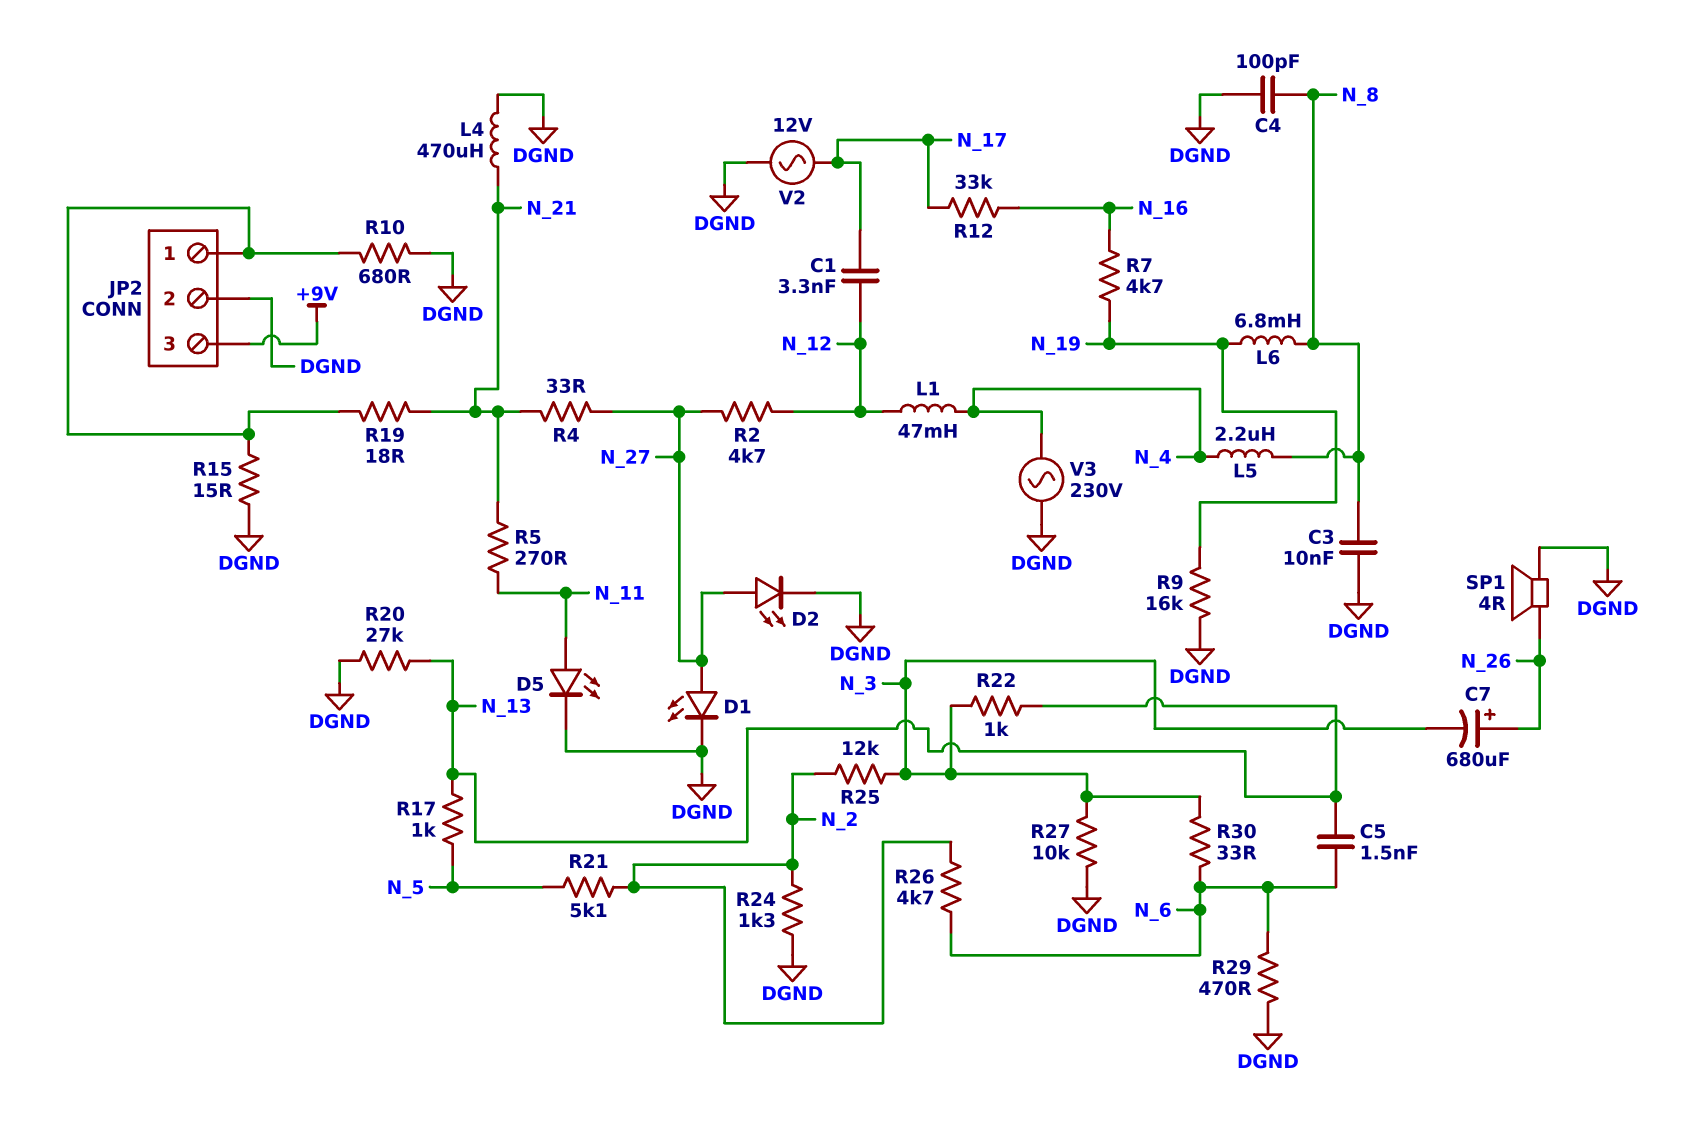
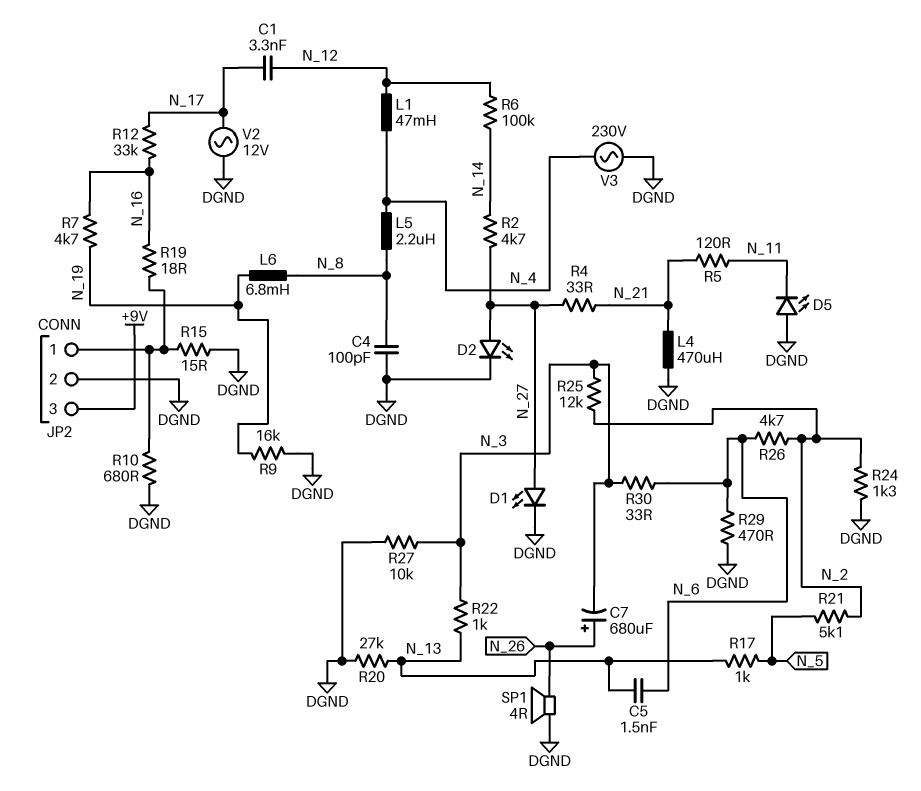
C3: 10nF (DGND, N_8) -> none
D5: LED (A N_11, K DGND) -> LED (A DGND, K N_11)
R2: 4.7k (N_12, N_27) -> 4.7k (N_14, N_27)
R5: 270 (N_11, N_21) -> 120 (N_11, N_21)
R6: none -> 100k (N_12, N_14)
R19: 18 (JP2/1, N_21) -> 18 (JP2/1, N_16)

